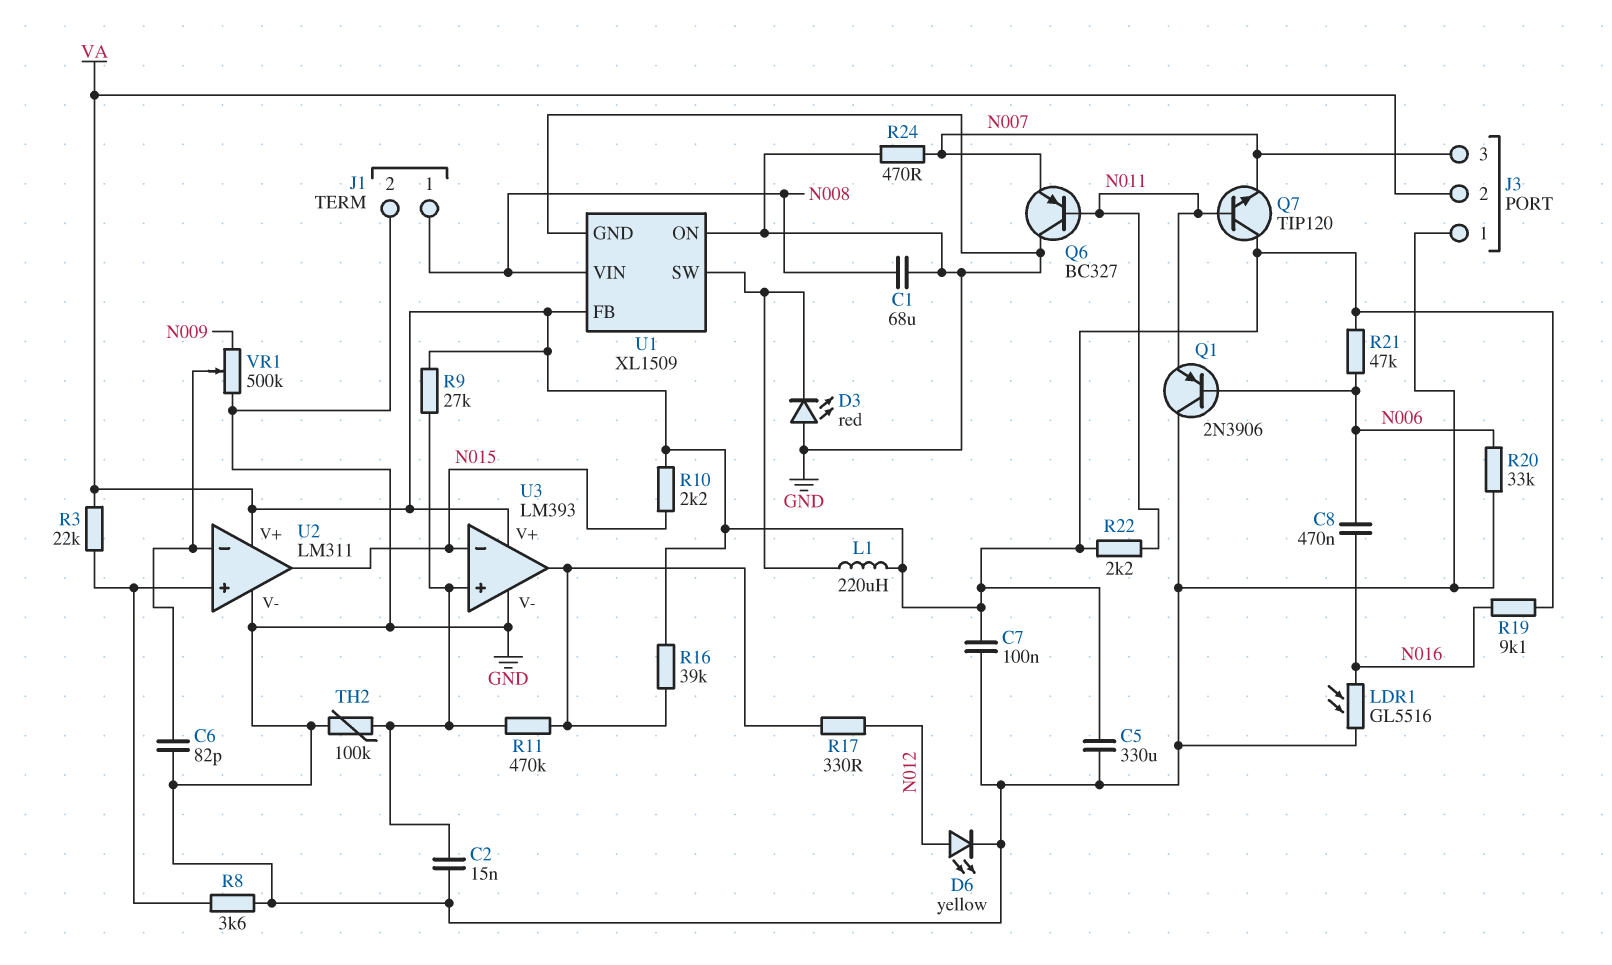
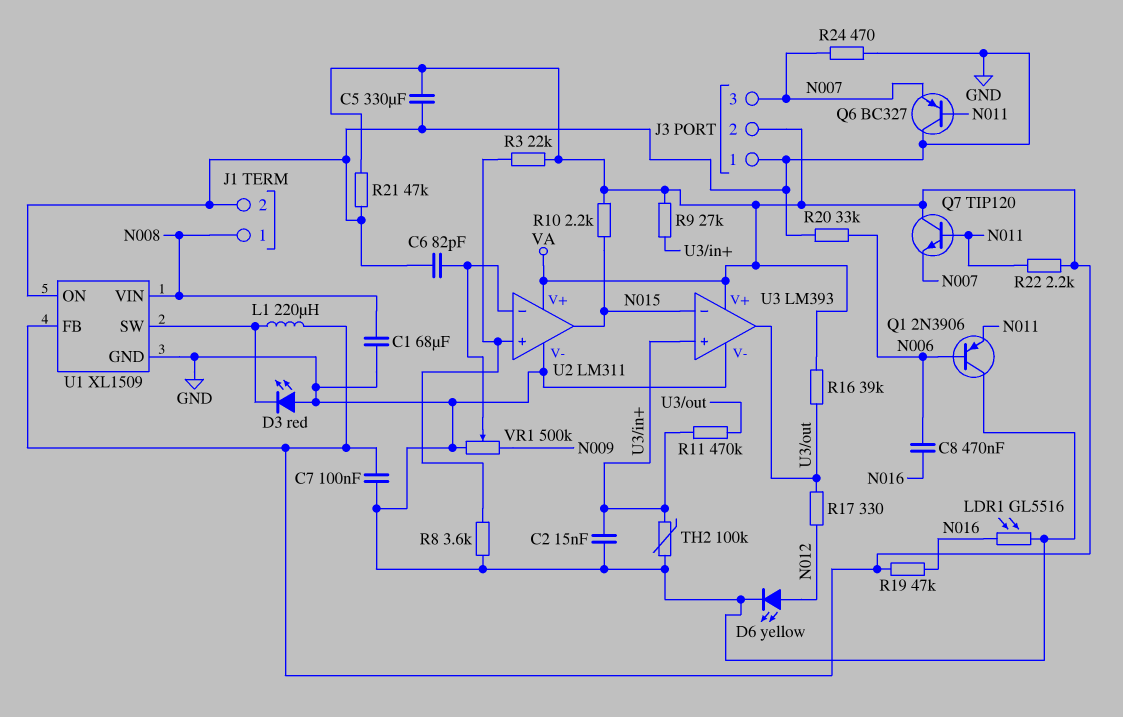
R19: 9.1k (N016, VA) -> 47k (N016, VA)
R21: 47k (N006, VA) -> 47k (GND, VA)

